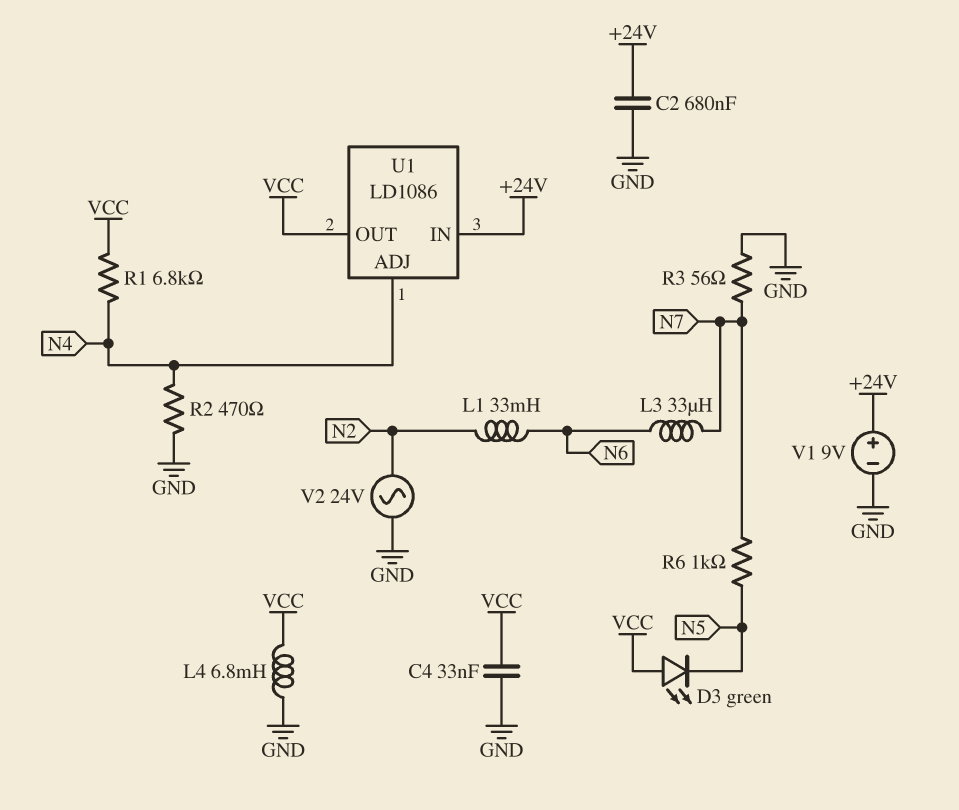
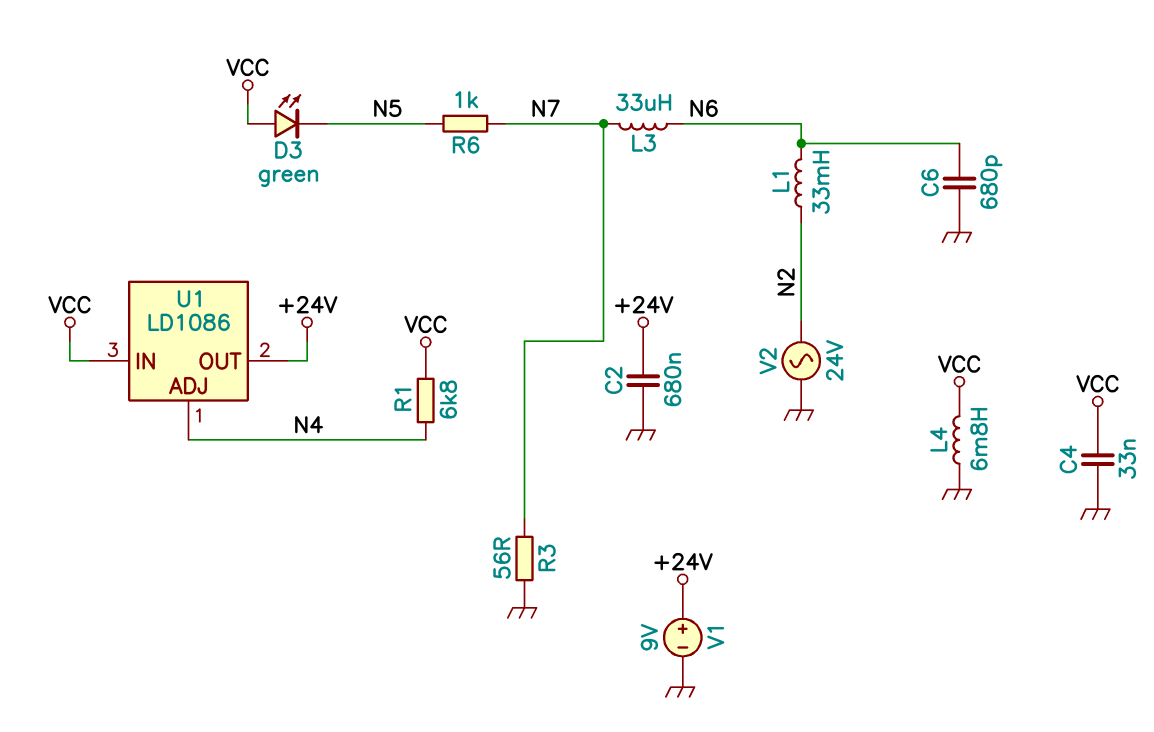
C6: none -> 680pF (GND, N6)
R2: 470 (GND, N4) -> none
U1 pin IN: +24V -> VCC
U1 pin OUT: VCC -> +24V

